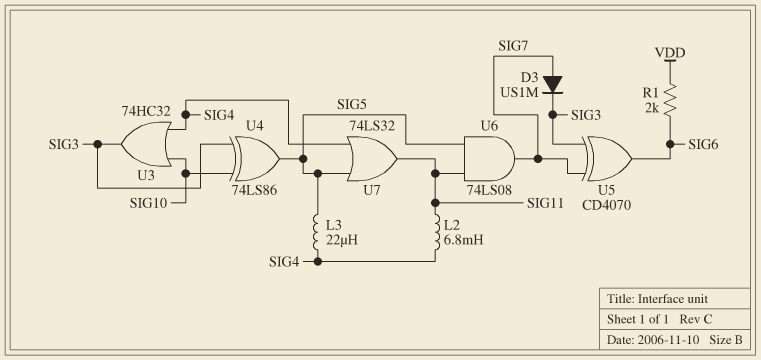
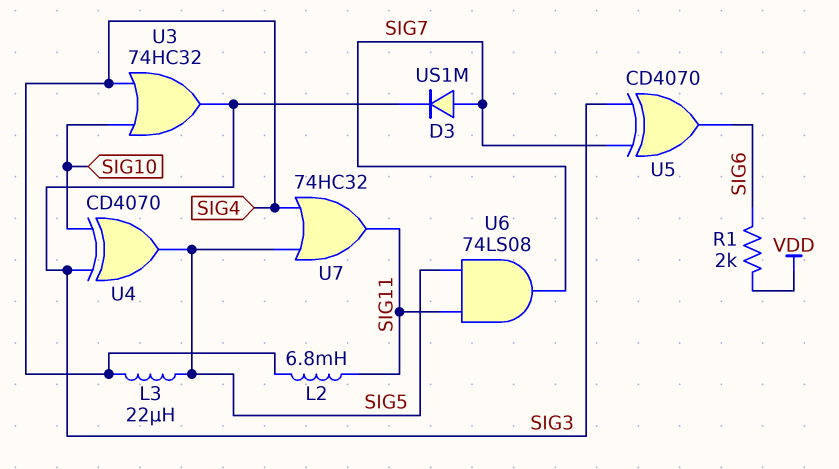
U4: XOR 74LS86 (in SIG3, in SIG10, out SIG5) -> XOR CD4070 (in SIG3, in SIG10, out SIG5)
U7: OR 74LS32 (in SIG4, in SIG5, out SIG11) -> OR 74HC32 (in SIG4, in SIG5, out SIG11)

